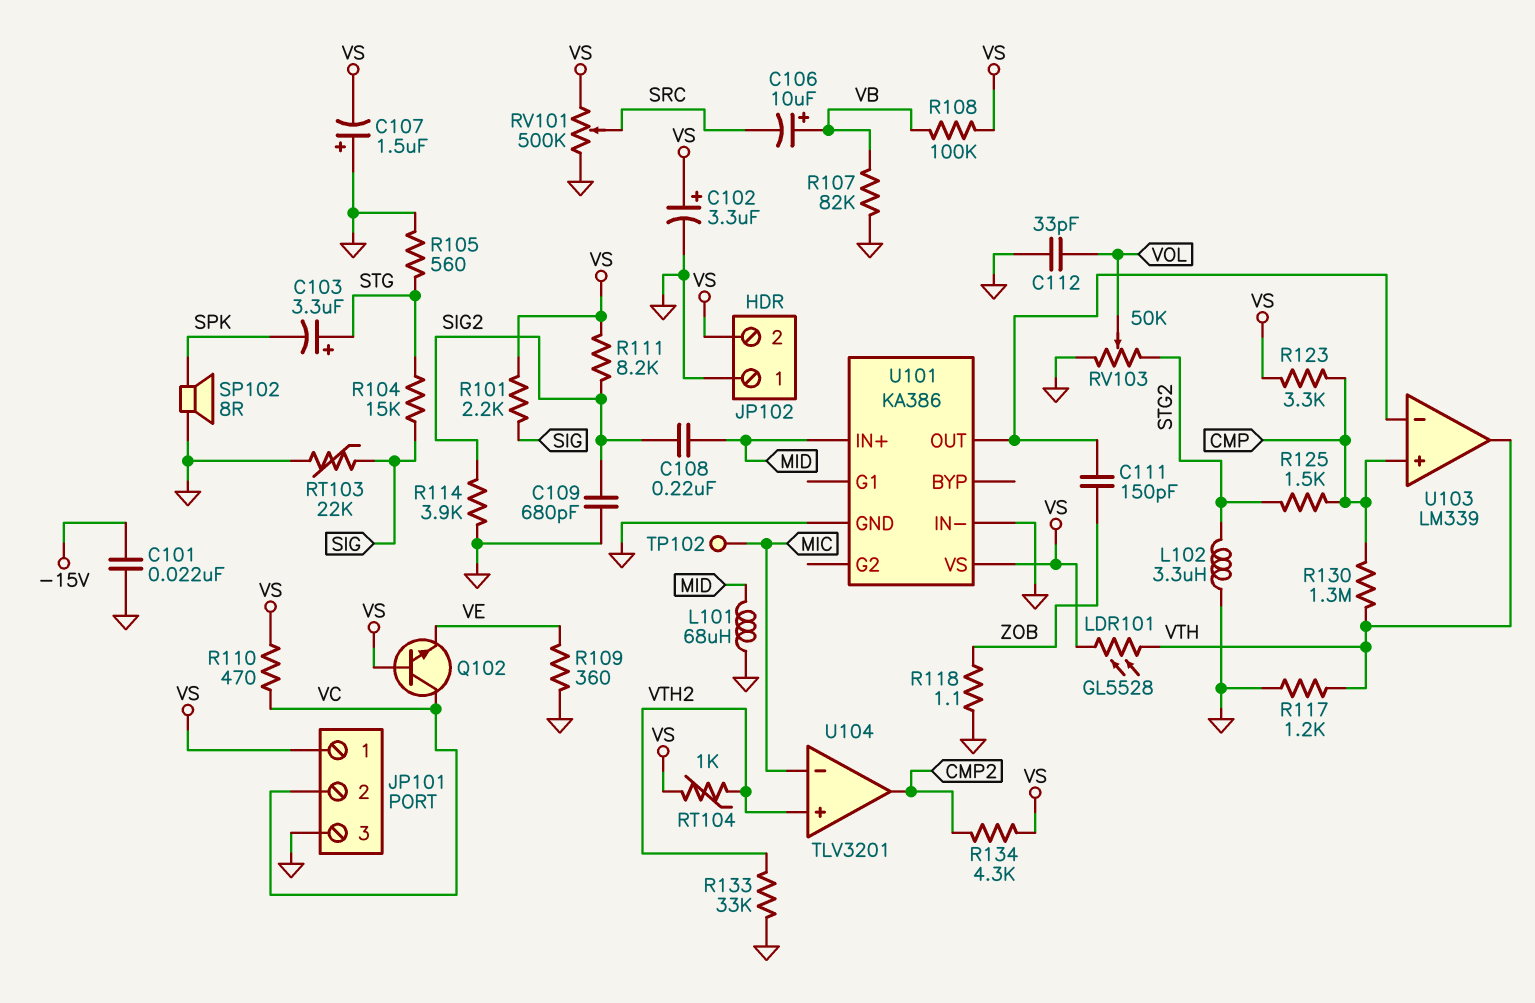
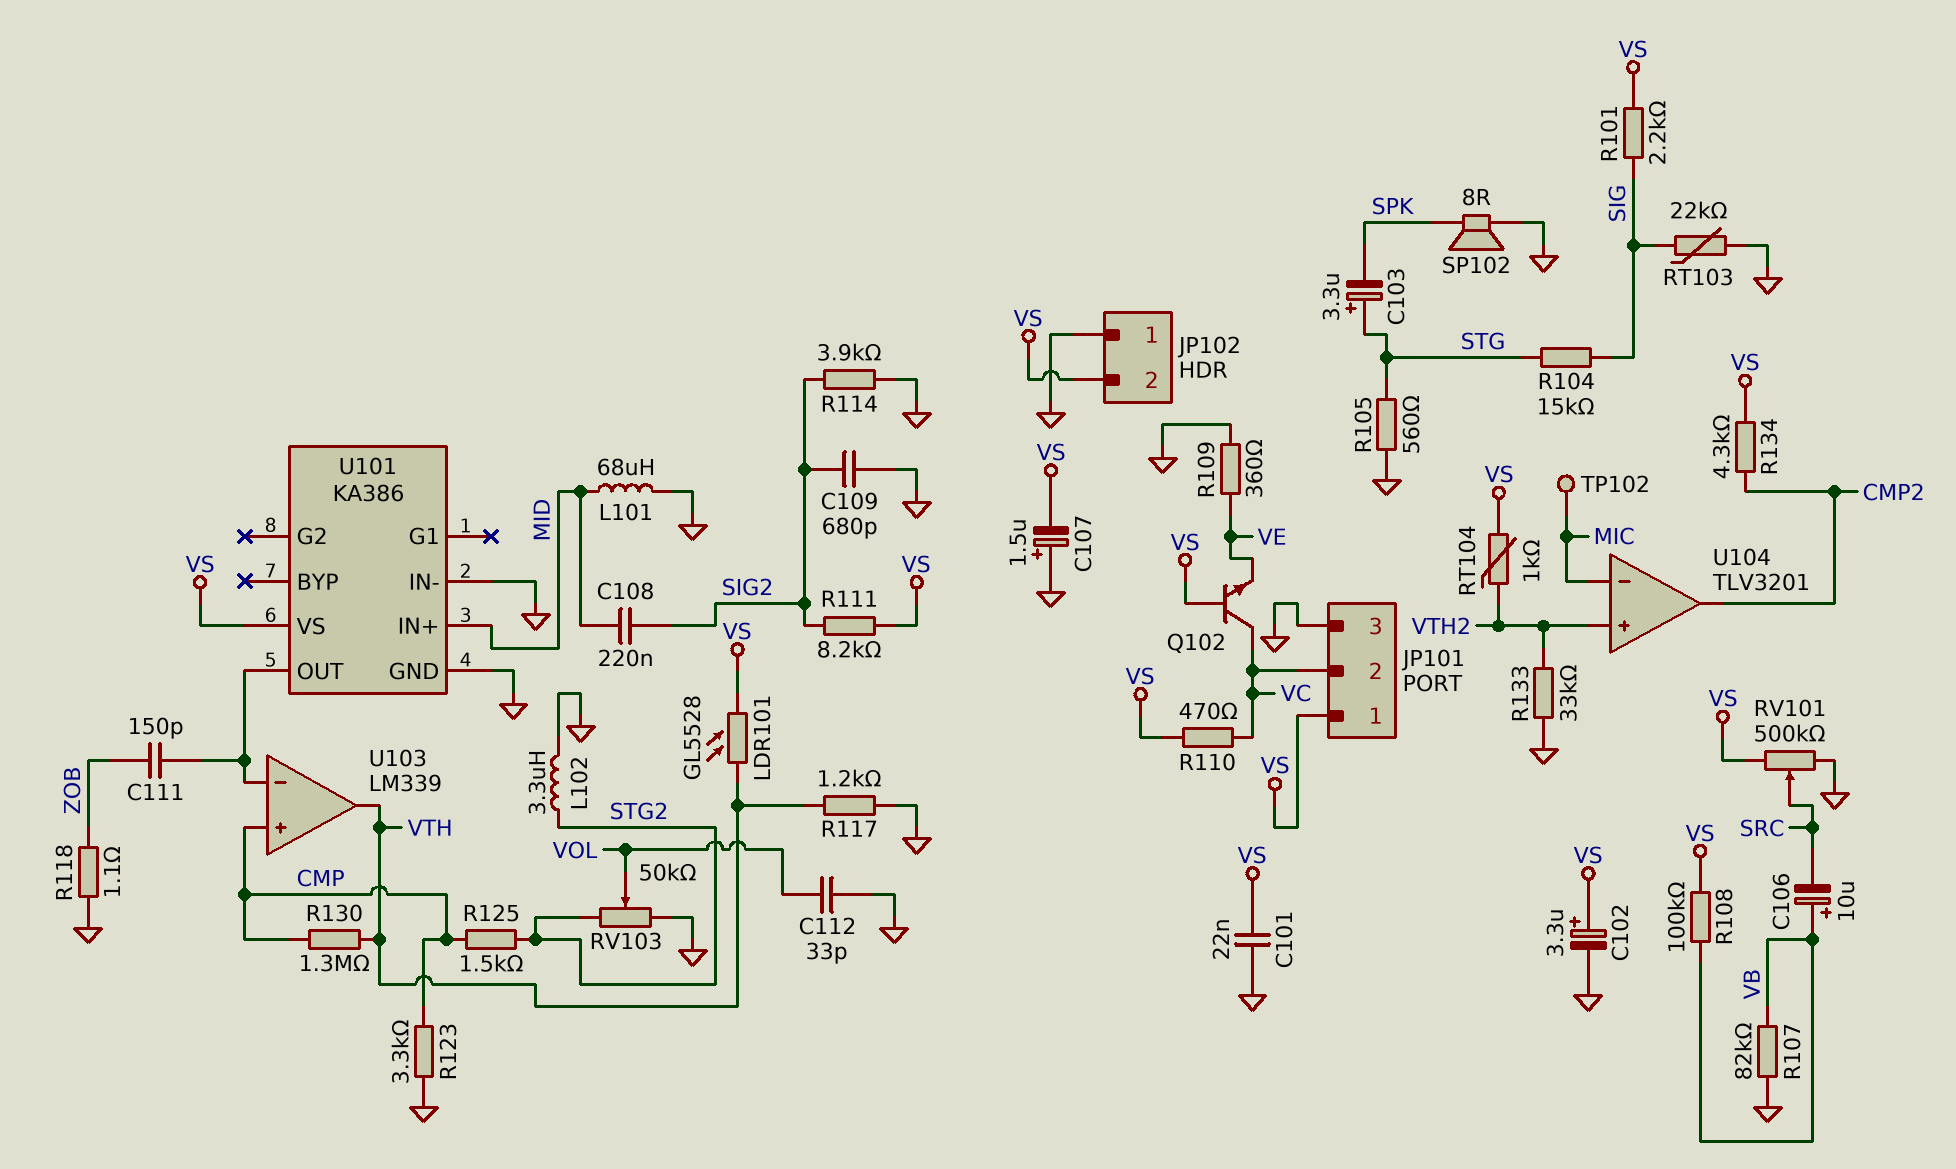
C101: 22nF (-15V, GND) -> 22nF (GND, VS)
R123: 3.3k (CMP, VS) -> 3.3k (CMP, GND)

